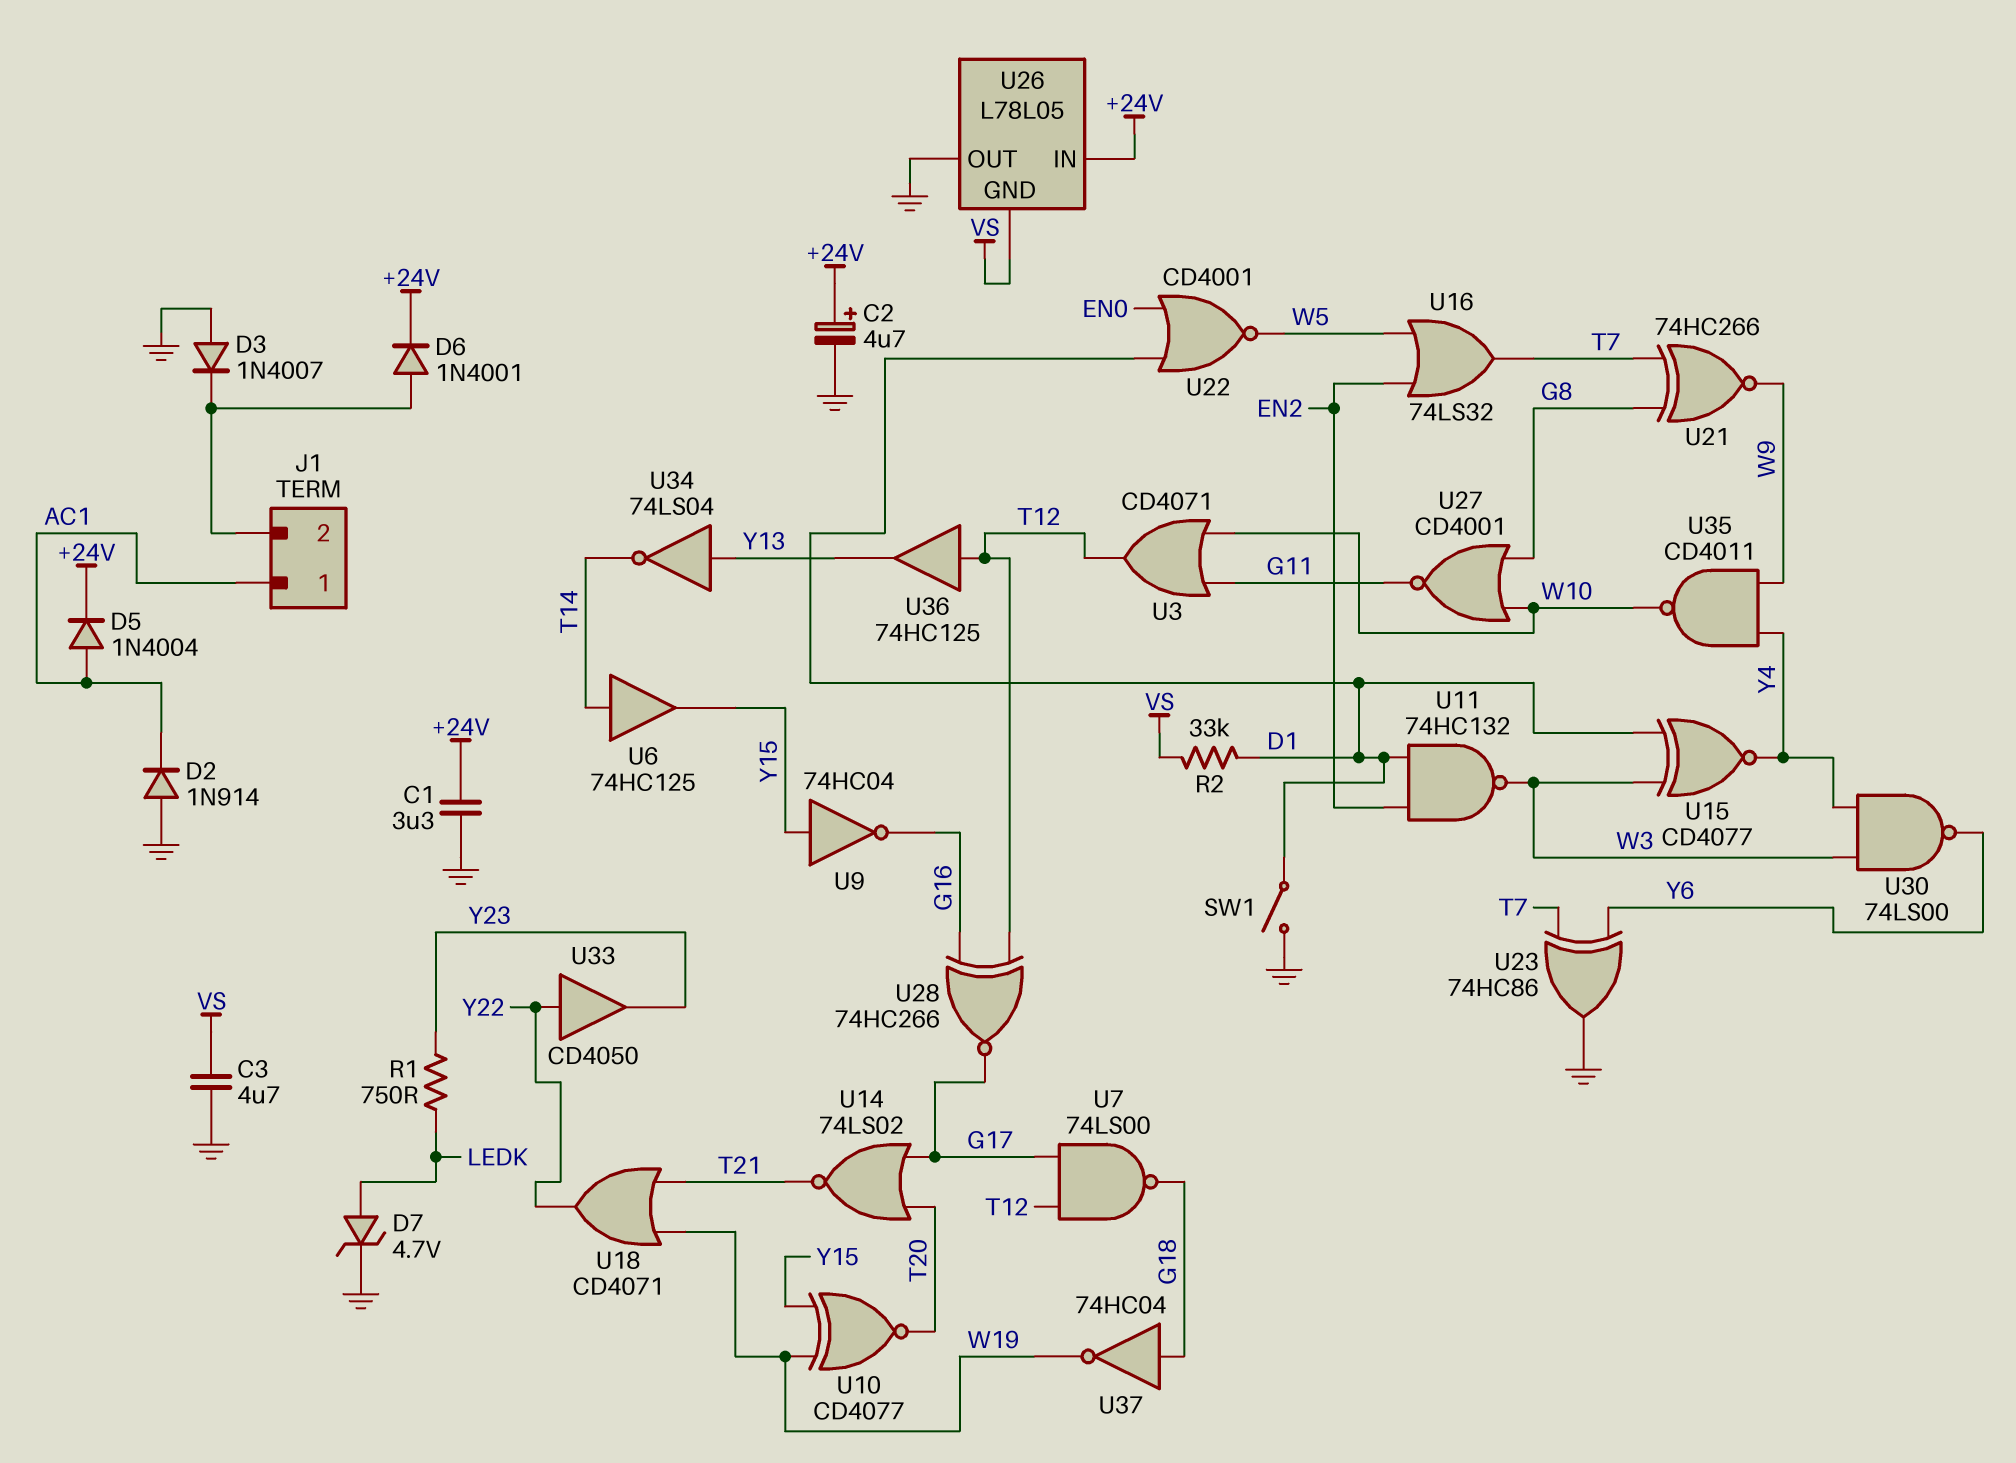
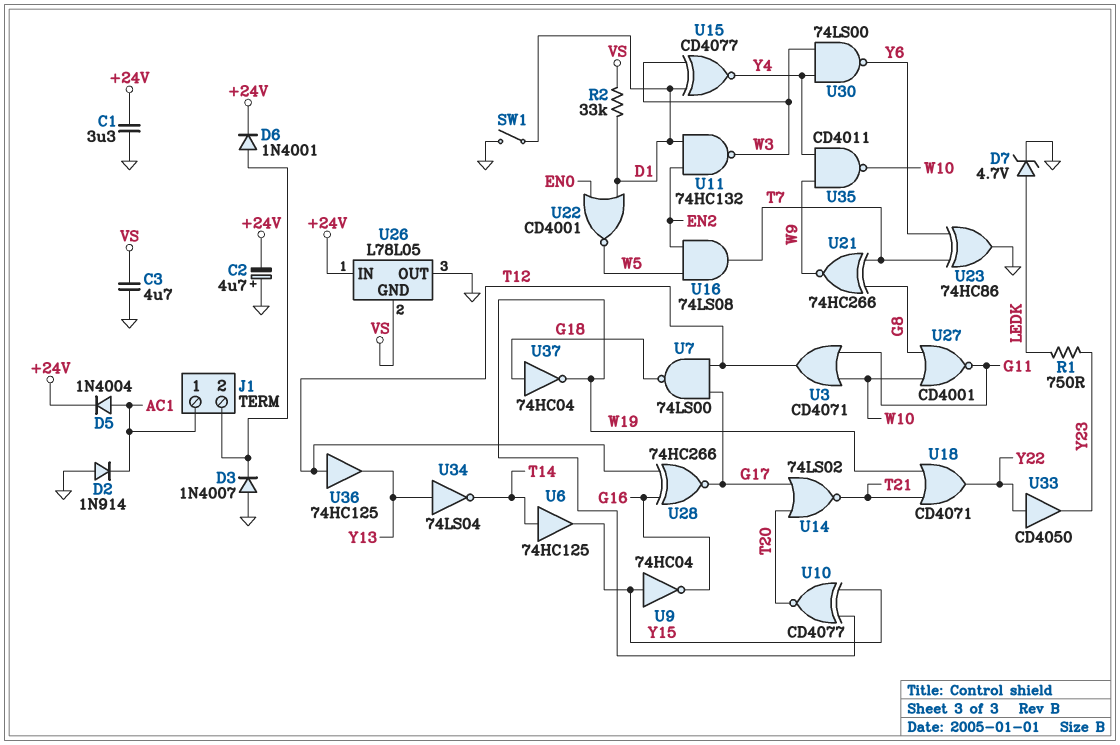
C2: 4.7uF (plus +24V, minus GND) -> 4.7uF (plus GND, minus +24V)
U16: OR 74LS32 (in EN2, in W5, out T7) -> AND 74LS08 (in EN2, in W5, out T7)

